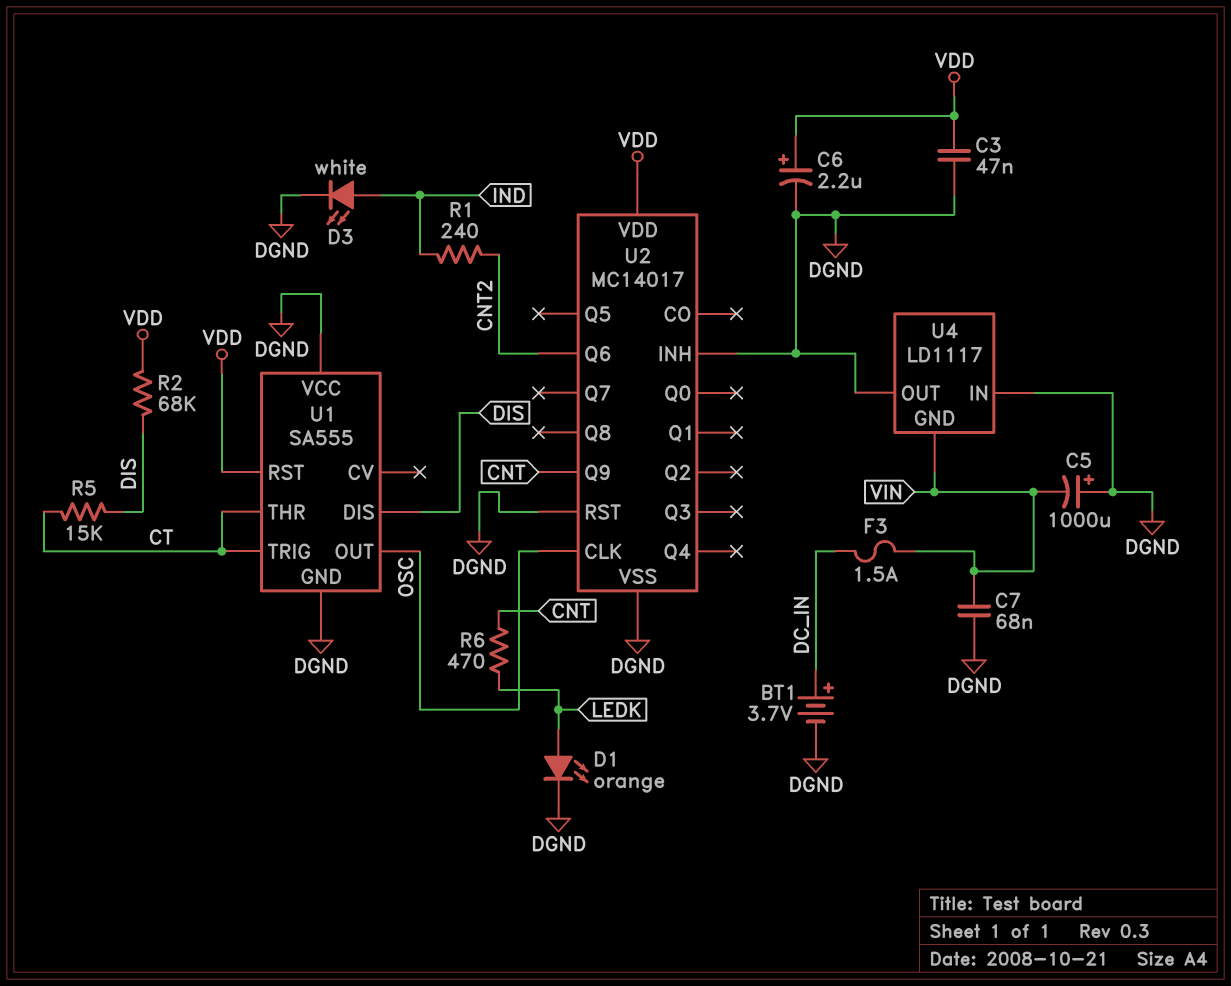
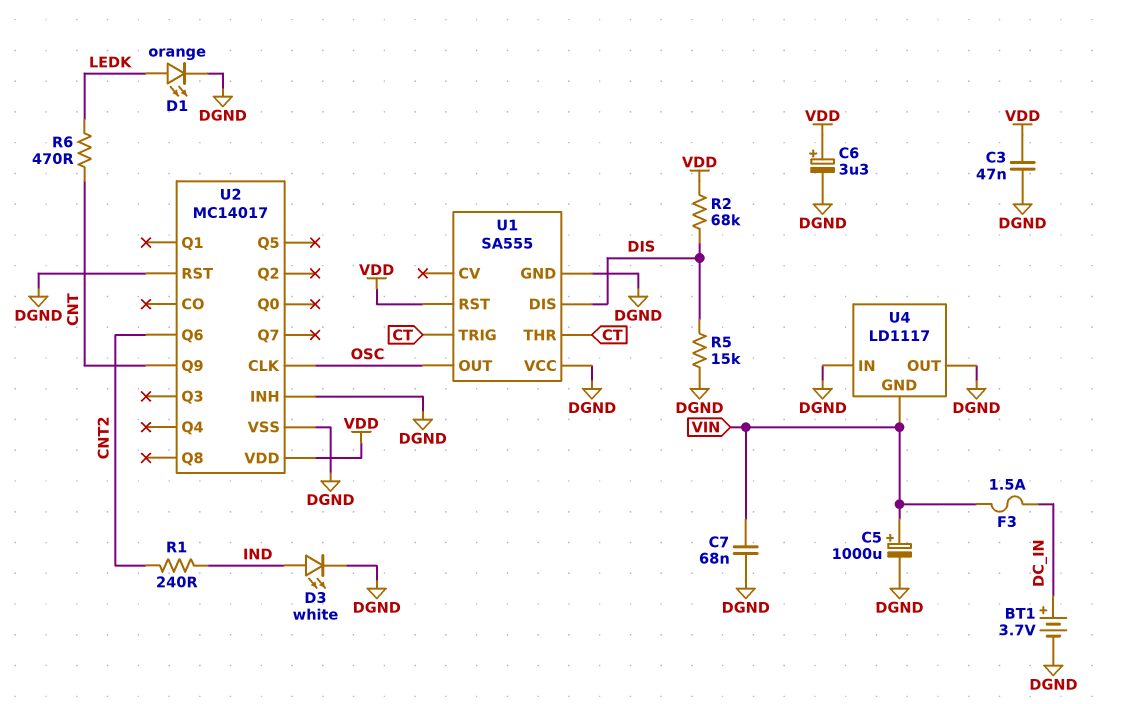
C5: 1000uF (plus DGND, minus VIN) -> 1000uF (plus VIN, minus DGND)
C6: 2.2uF (plus VDD, minus DGND) -> 3.3uF (plus VDD, minus DGND)
R5: 15k (CT, DIS) -> 15k (DGND, DIS)

